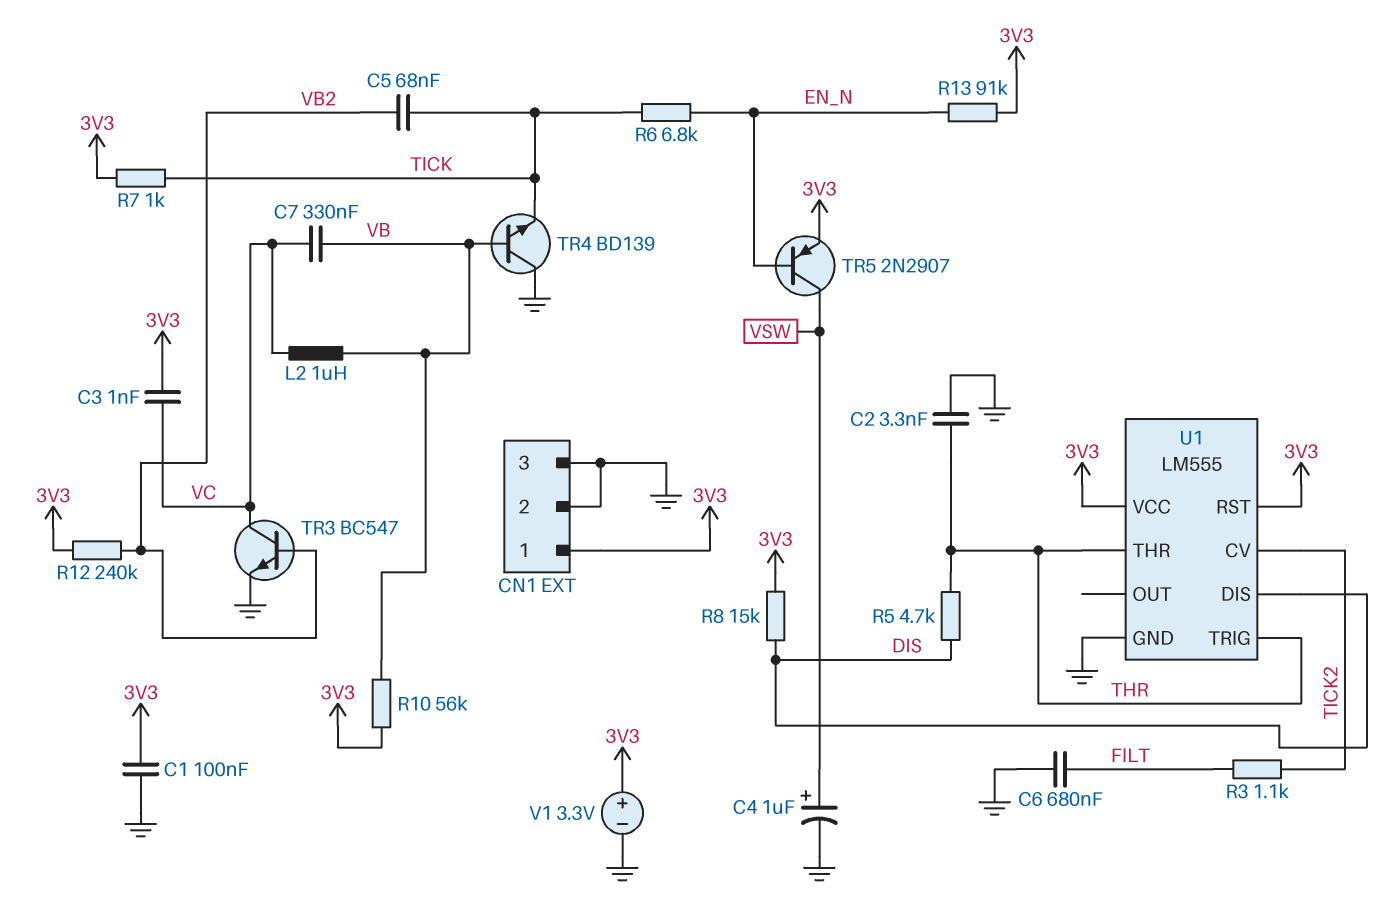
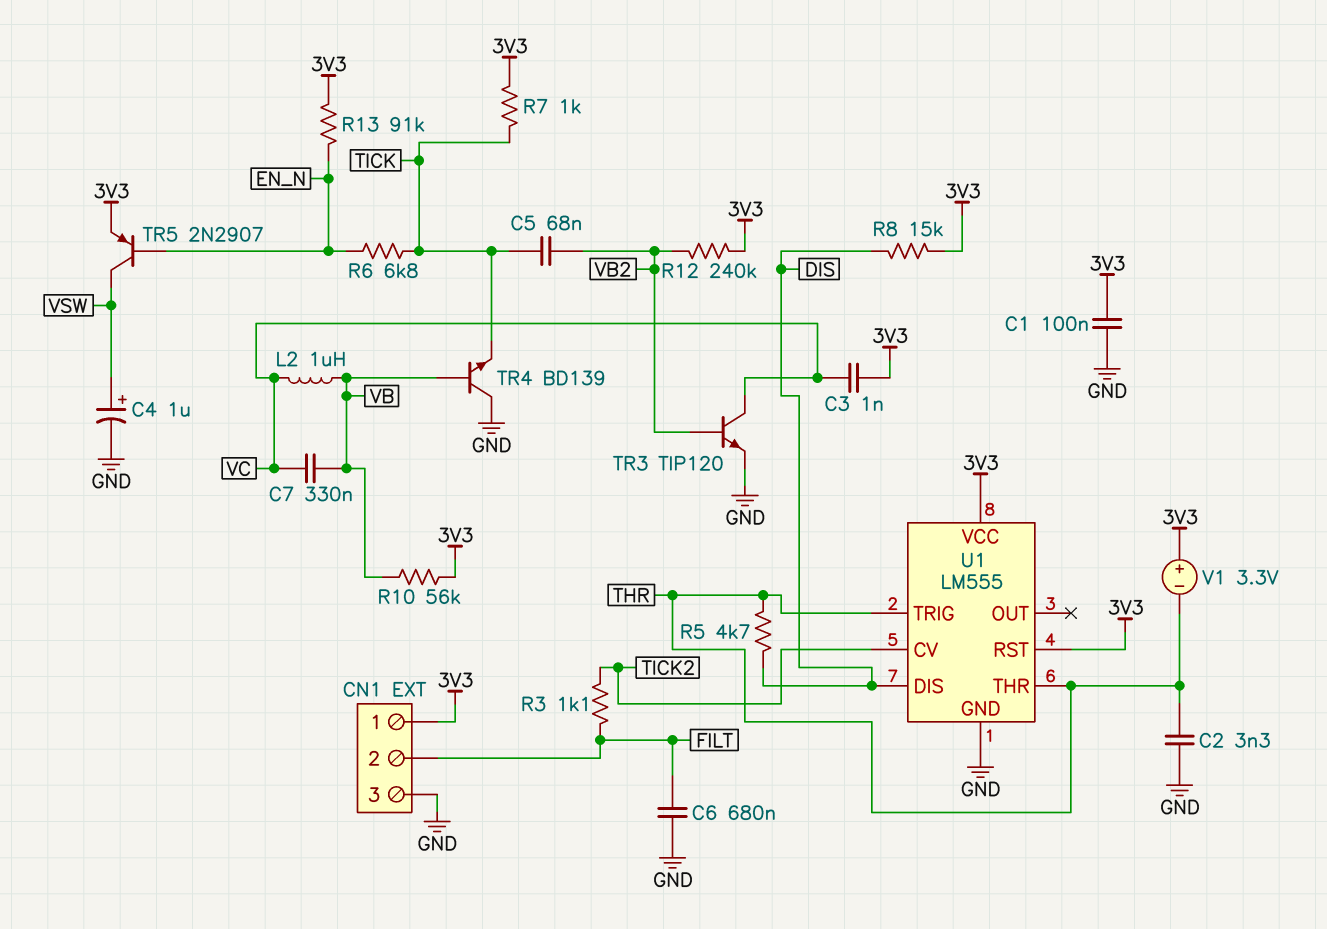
CN1 pin 2: GND -> FILT
TR3: NPN BC547 (B VB2, C VC, E GND) -> NPN TIP120 (B VB2, C VC, E GND)
V1: 3.3V (plus 3V3, minus GND) -> 3.3V (plus 3V3, minus THR)

